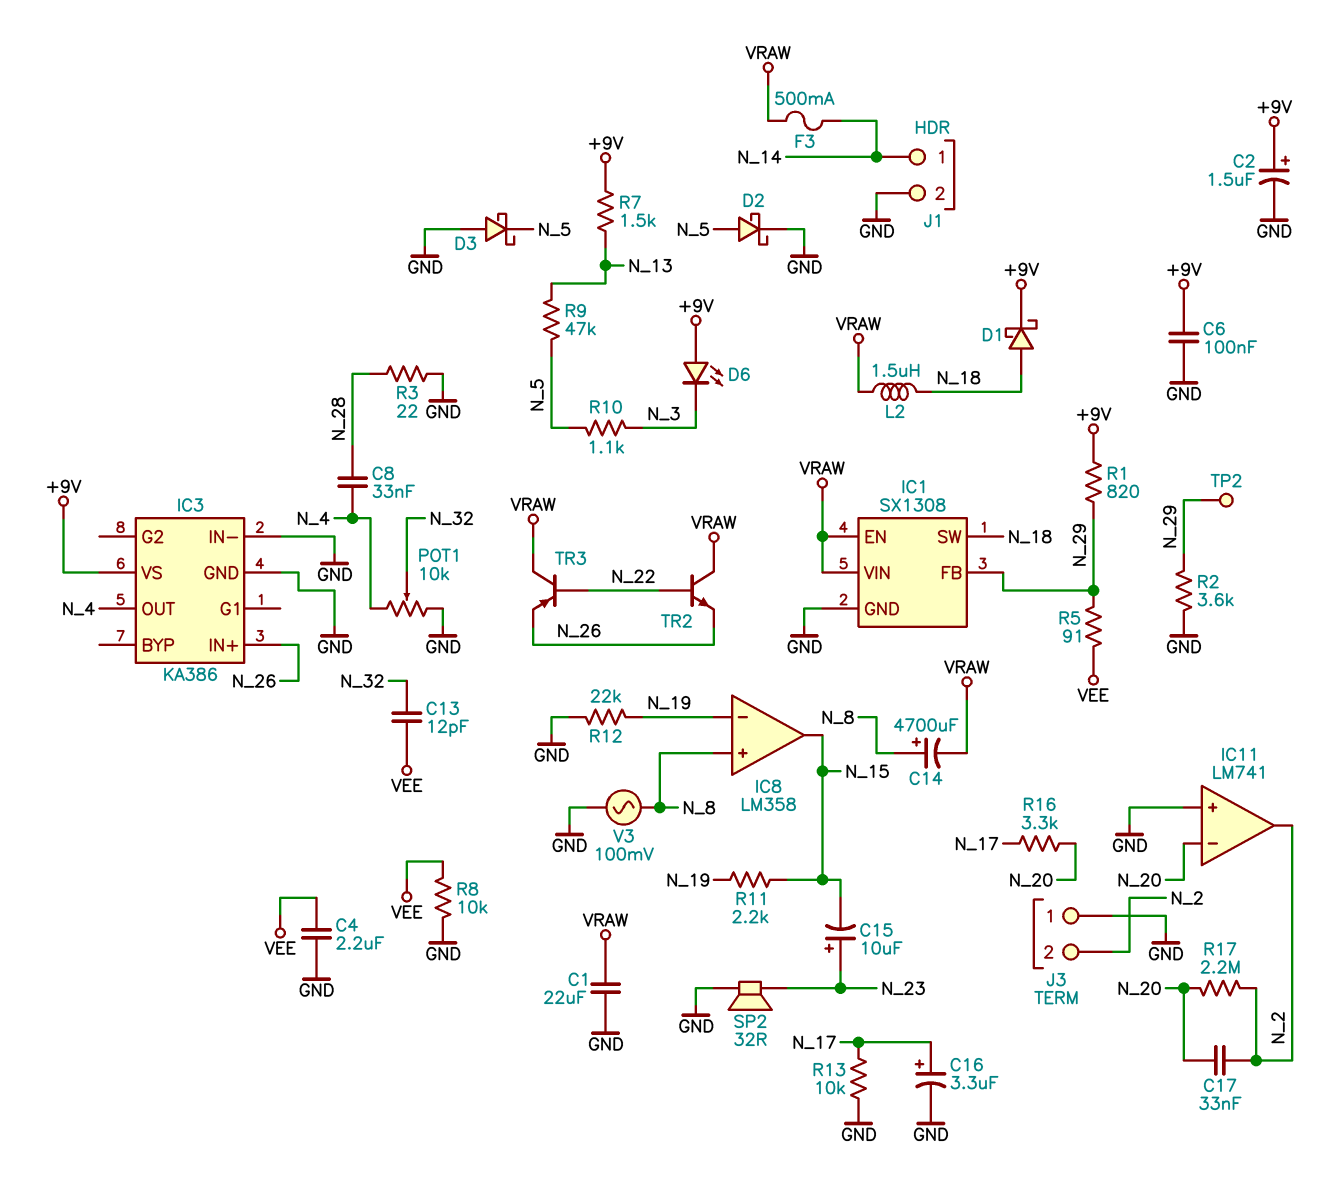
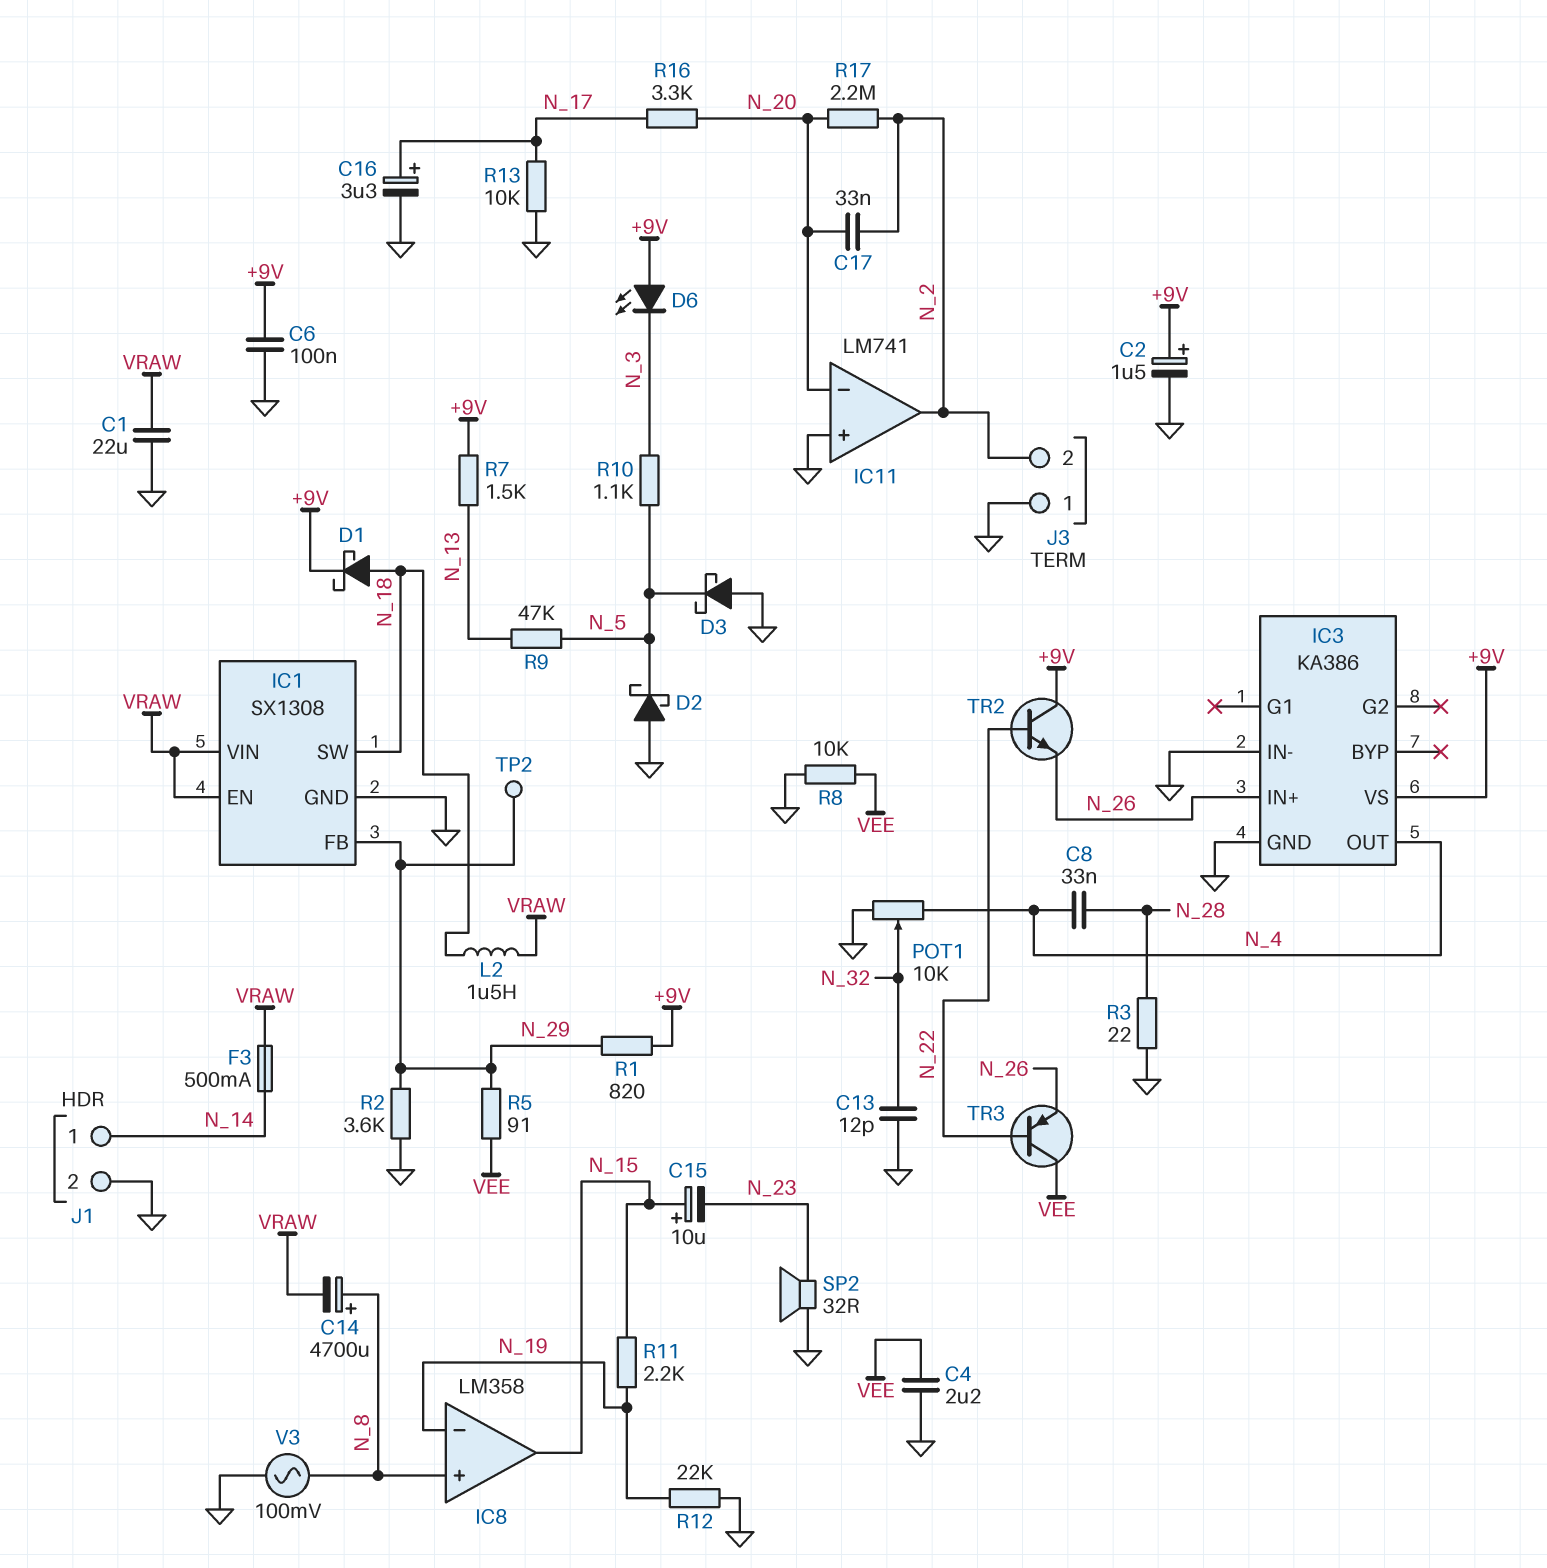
C13: 12pF (N_32, VEE) -> 12pF (GND, N_32)
C15: 10uF (plus N_23, minus N_15) -> 10uF (plus N_15, minus N_23)
D2: schottky (A N_5, K GND) -> schottky (A GND, K N_5)
TR2: NPN (B N_22, C VRAW, E N_26) -> NPN (B N_22, C +9V, E N_26)
TR3: PNP (B N_22, C VRAW, E N_26) -> PNP (B N_22, C VEE, E N_26)

